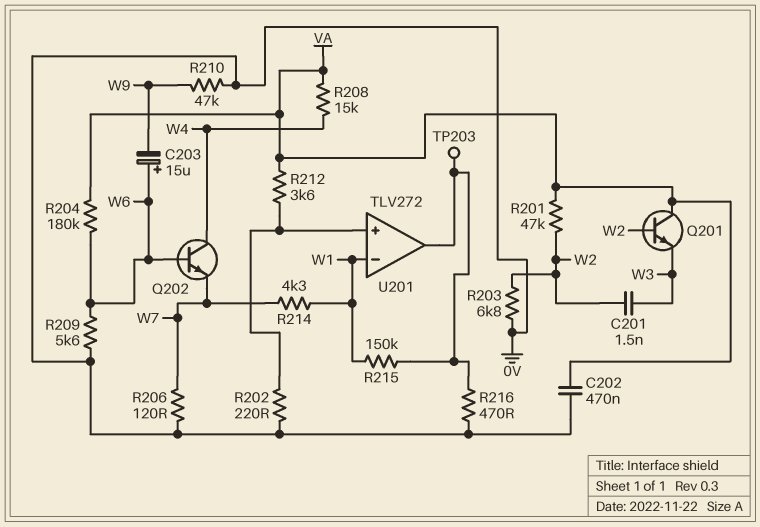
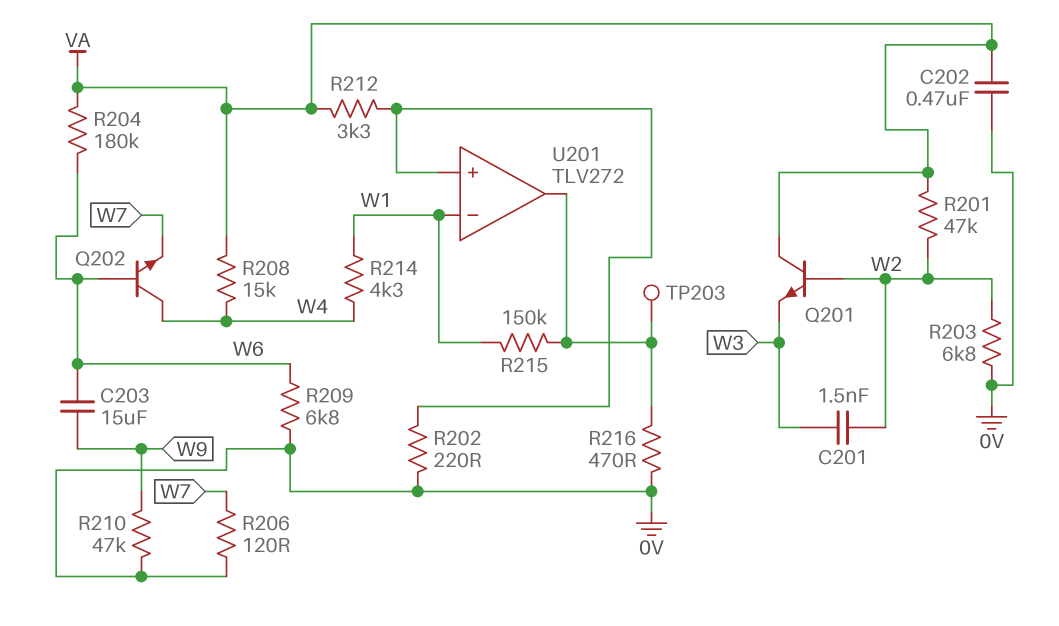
C203: 15uF (plus W6, minus W9) -> 15uF (W6, W9)
R209: 5.6k (0V, W6) -> 6.8k (0V, W6)
R212: 3.6k (U201/in+, VA) -> 3.3k (U201/in+, VA)
R214: 4.3k (W1, W7) -> 4.3k (W1, W4)

